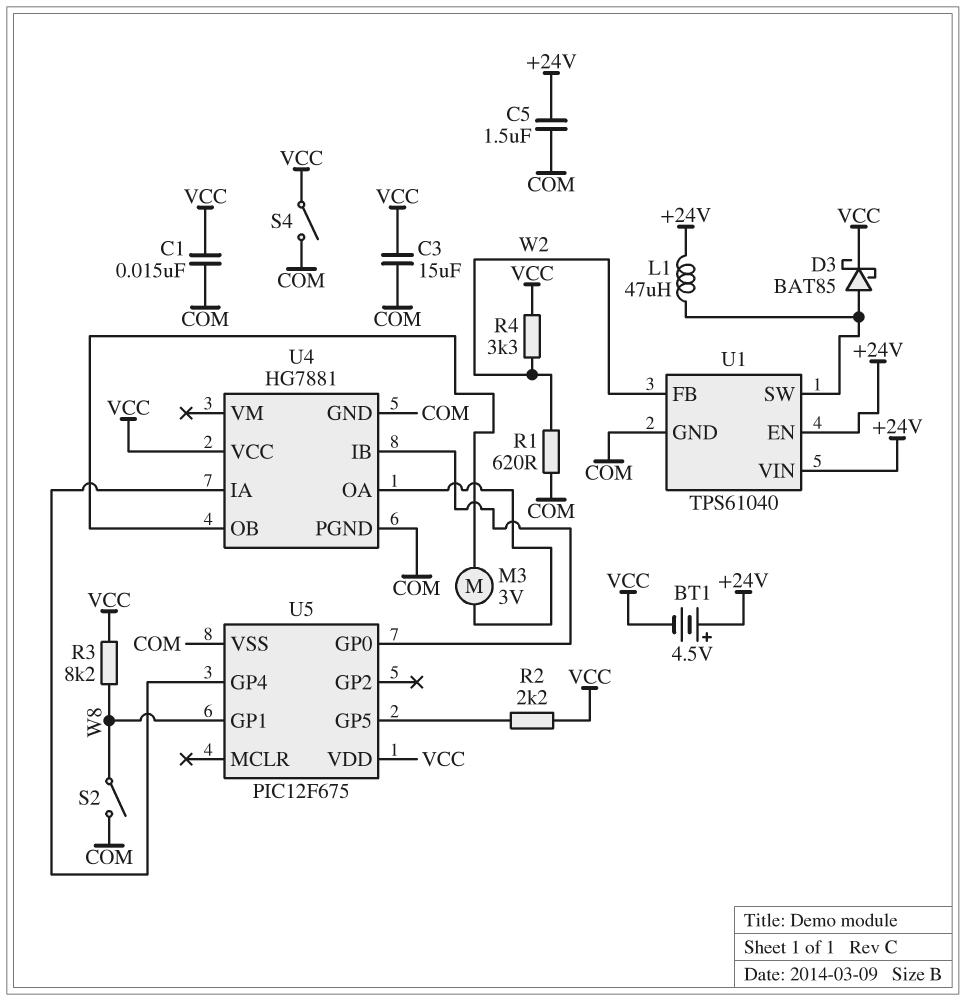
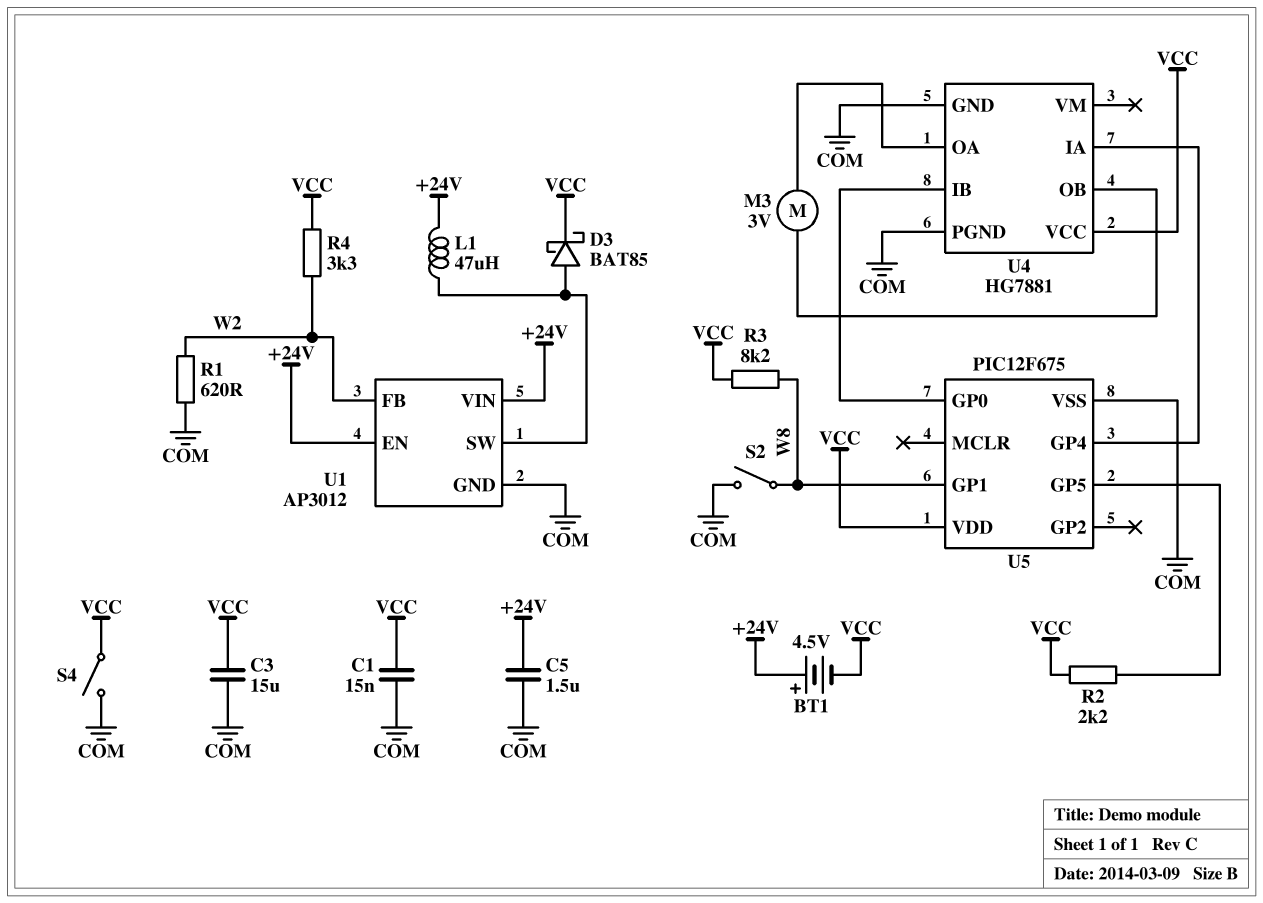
U1: TPS61040 -> AP3012

